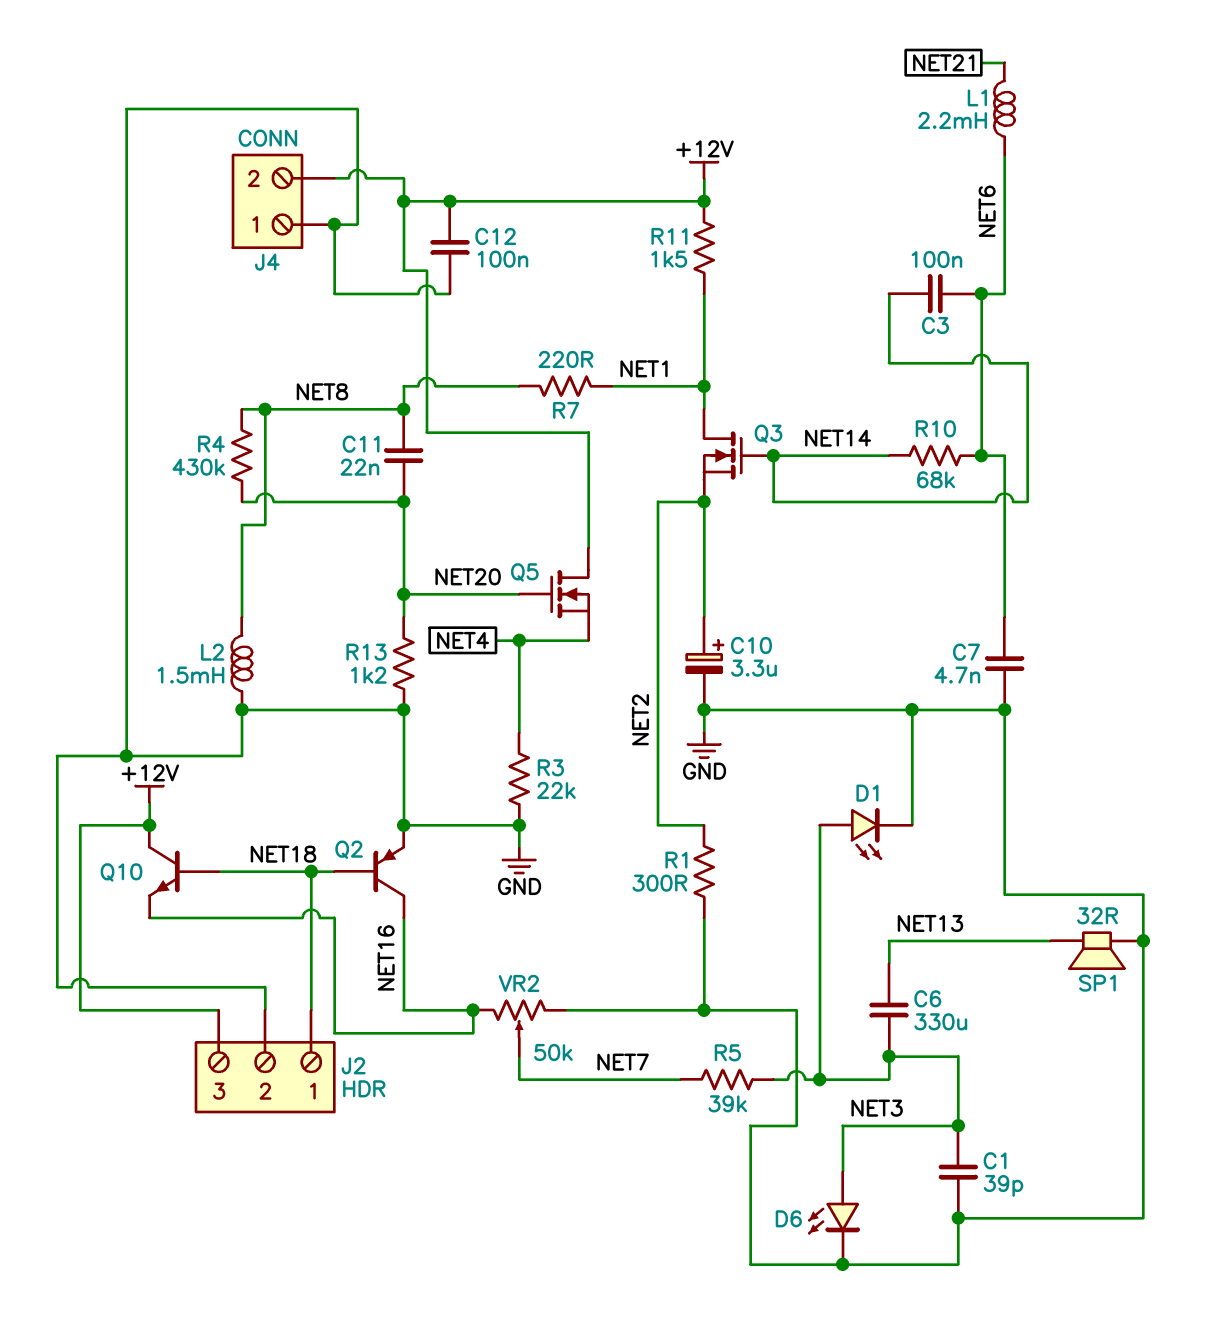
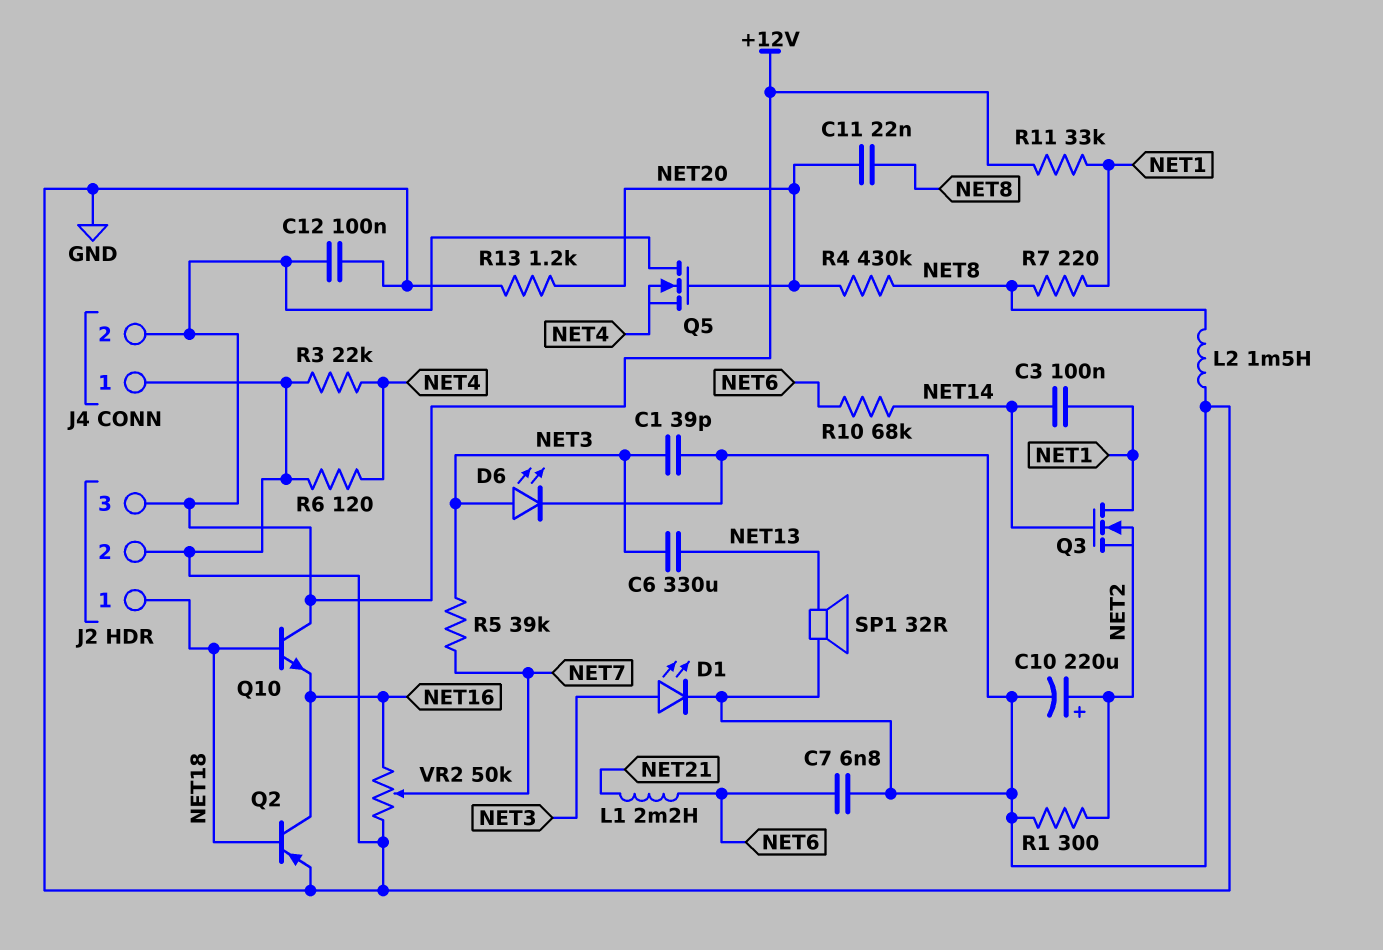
C3: 100nF (NET6, NET14) -> 100nF (NET1, NET14)
C7: 4.7nF (GND, NET6) -> 6.8nF (GND, NET6)
C10: 3.3uF (plus NET2, minus GND) -> 220uF (plus NET2, minus GND)
R6: none -> 120 (GND, NET4)
R11: 1.5k (+12V, NET1) -> 33k (+12V, NET1)

